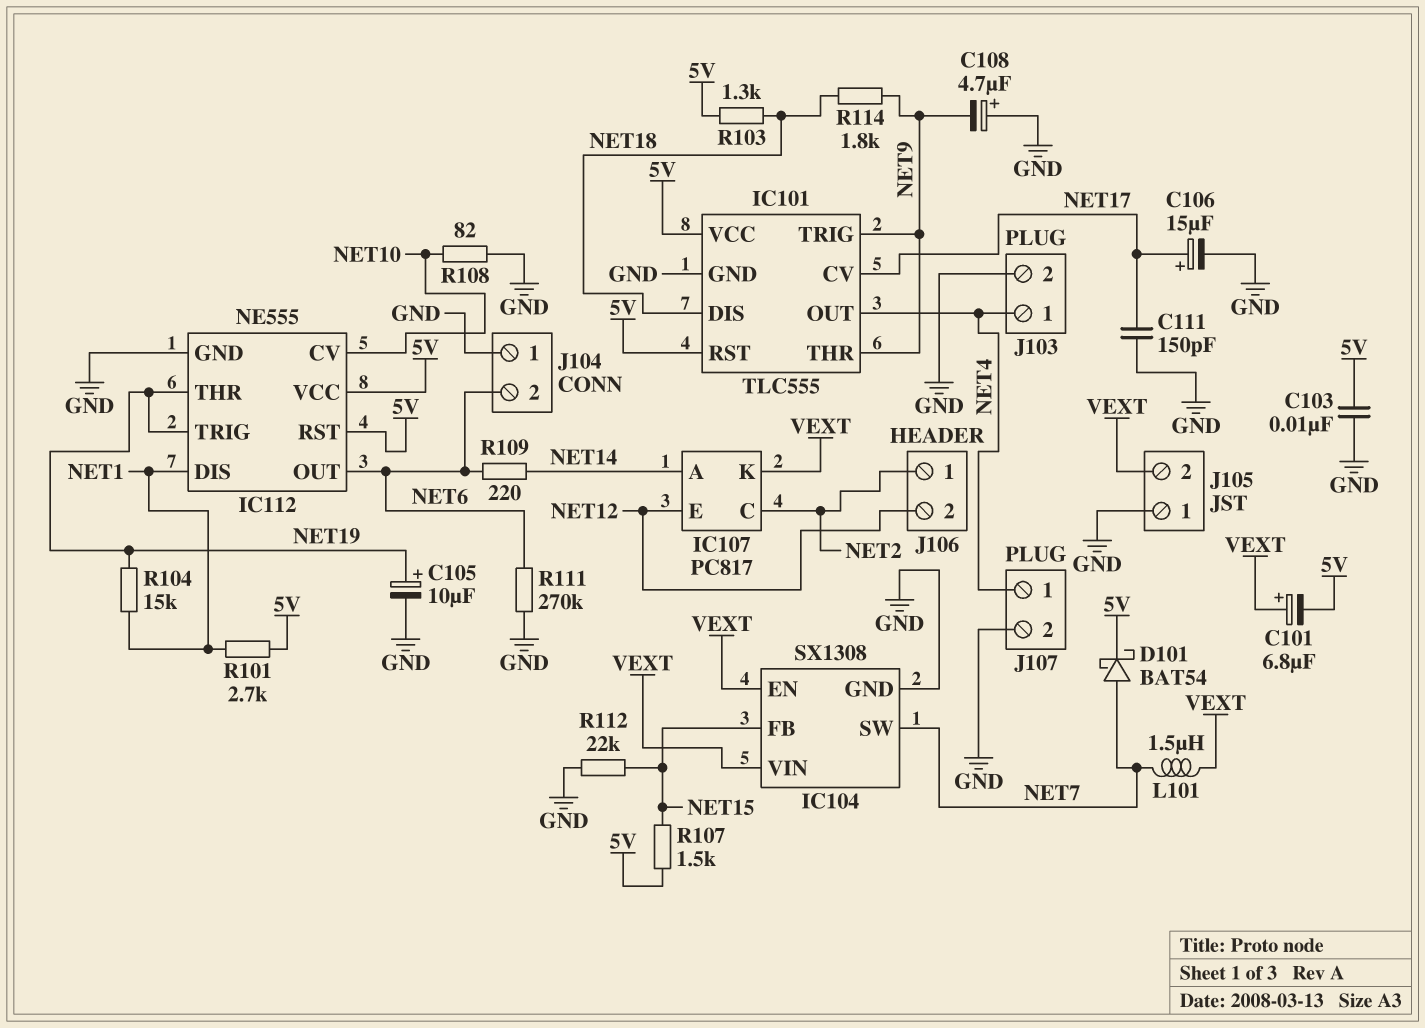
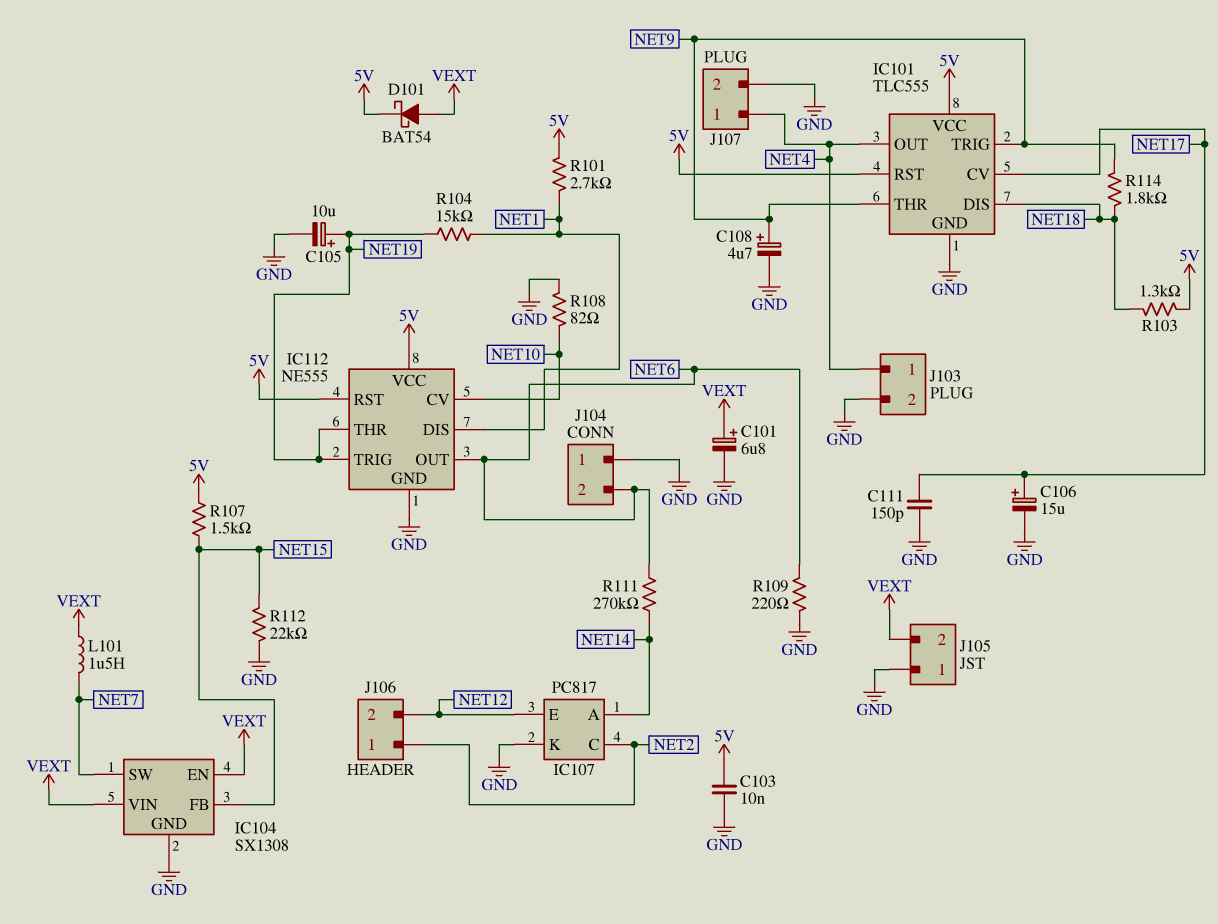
C101: 6.8uF (plus VEXT, minus 5V) -> 6.8uF (plus VEXT, minus GND)
C108: 4.7uF (plus GND, minus NET9) -> 4.7uF (plus NET9, minus GND)
D101: schottky BAT54 (A NET7, K 5V) -> schottky BAT54 (A VEXT, K 5V)
IC107 pin K: VEXT -> GND
R109: 220 (NET6, NET14) -> 220 (GND, NET6)
R111: 270k (GND, NET6) -> 270k (NET6, NET14)

